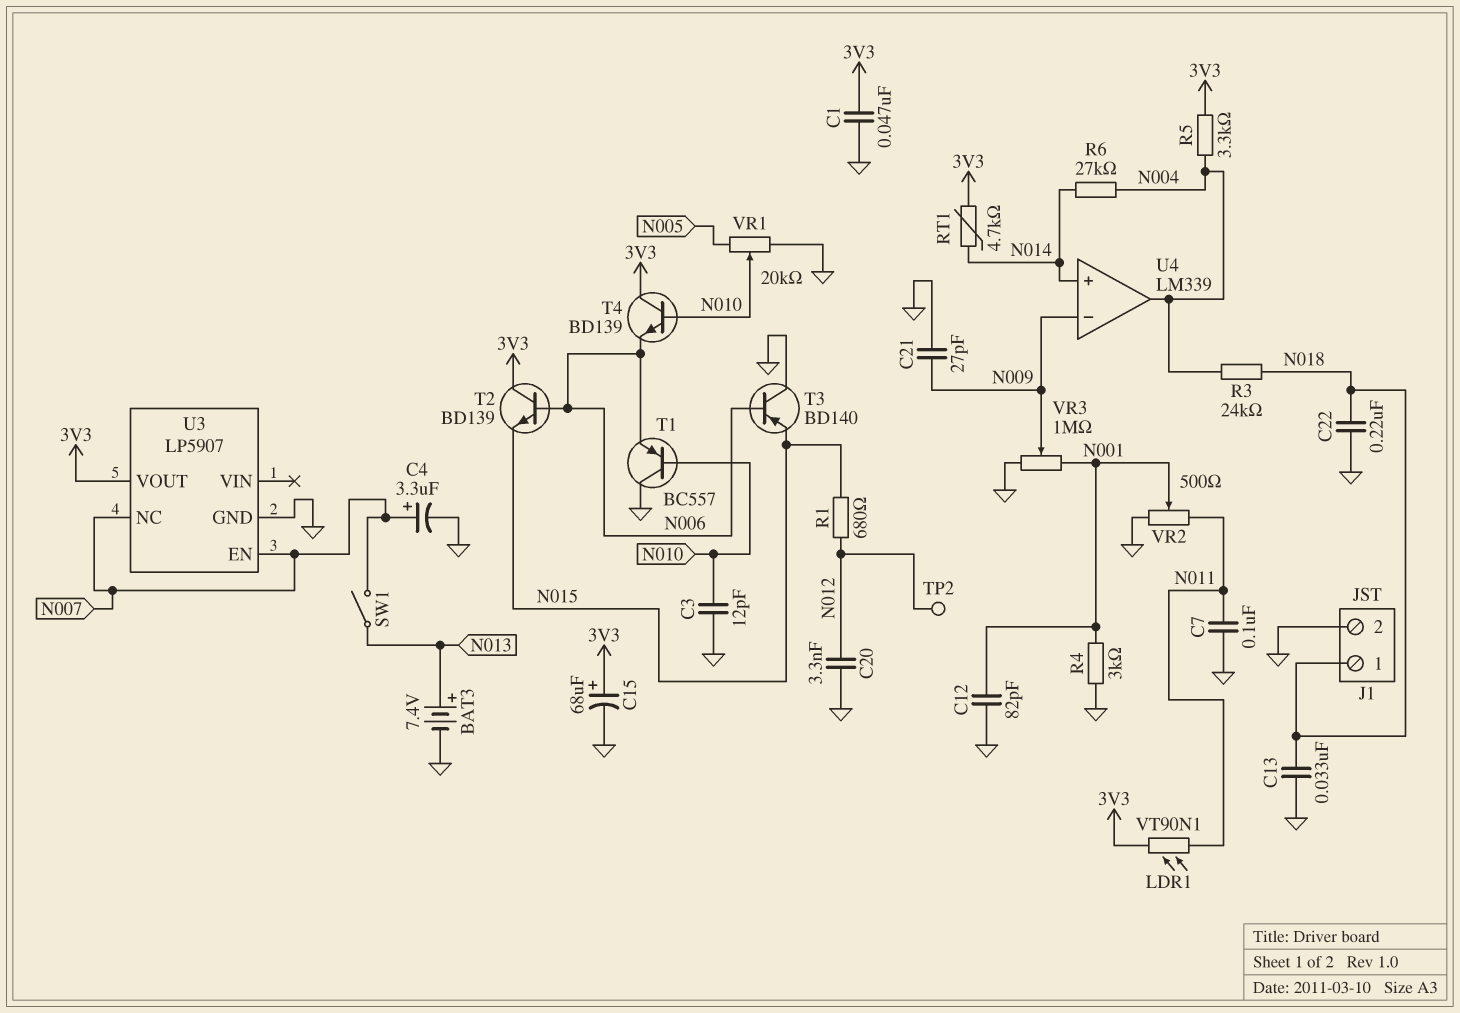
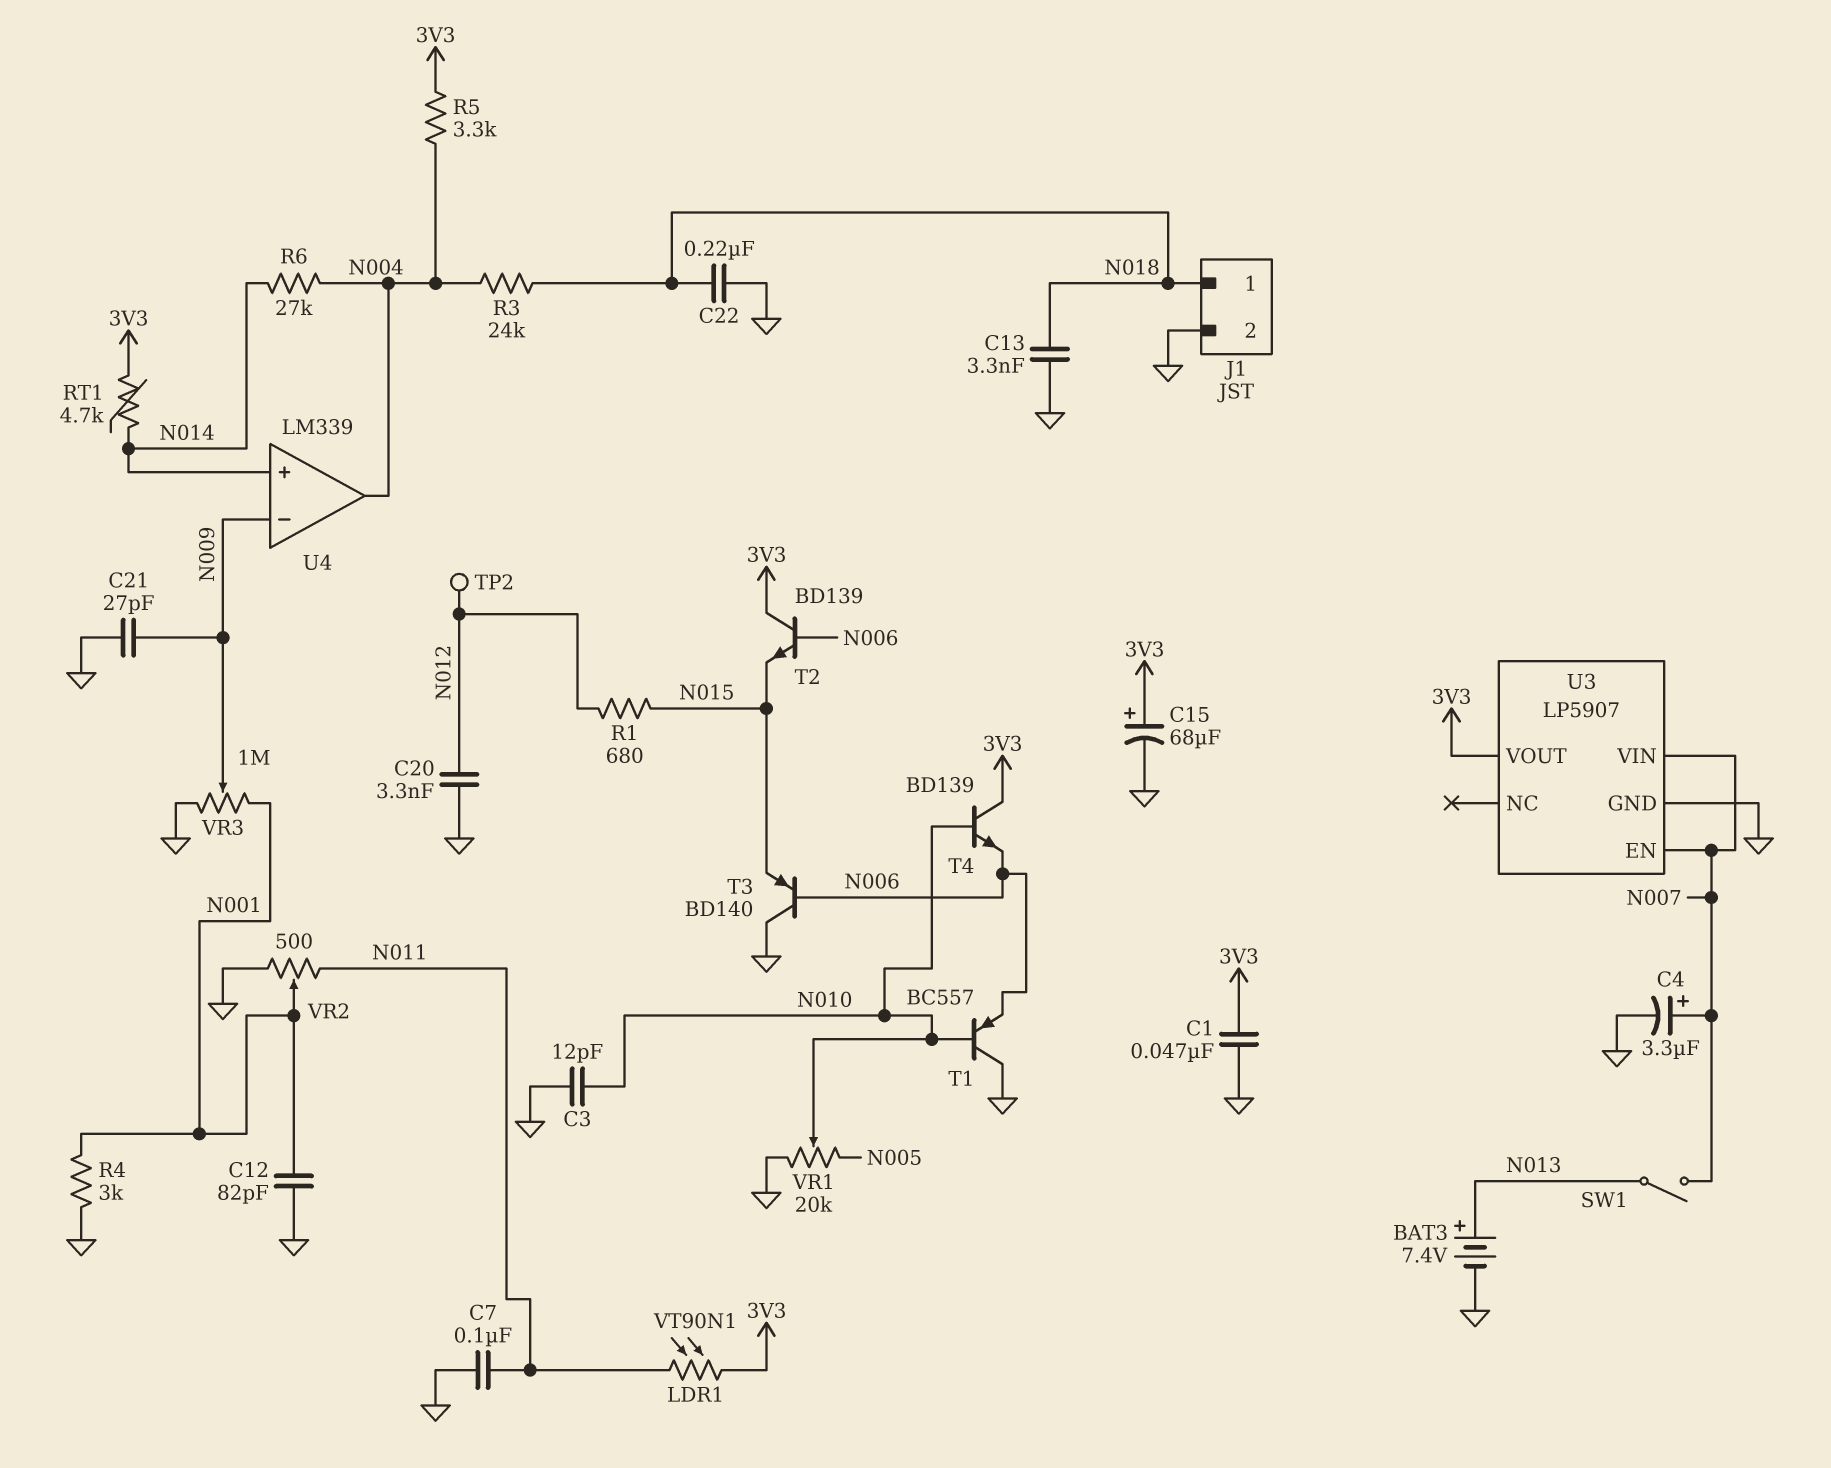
C13: 33nF (GND, N018) -> 3.3nF (GND, N018)
U3 pin NC: N007 -> none
U3 pin VIN: none -> N007

